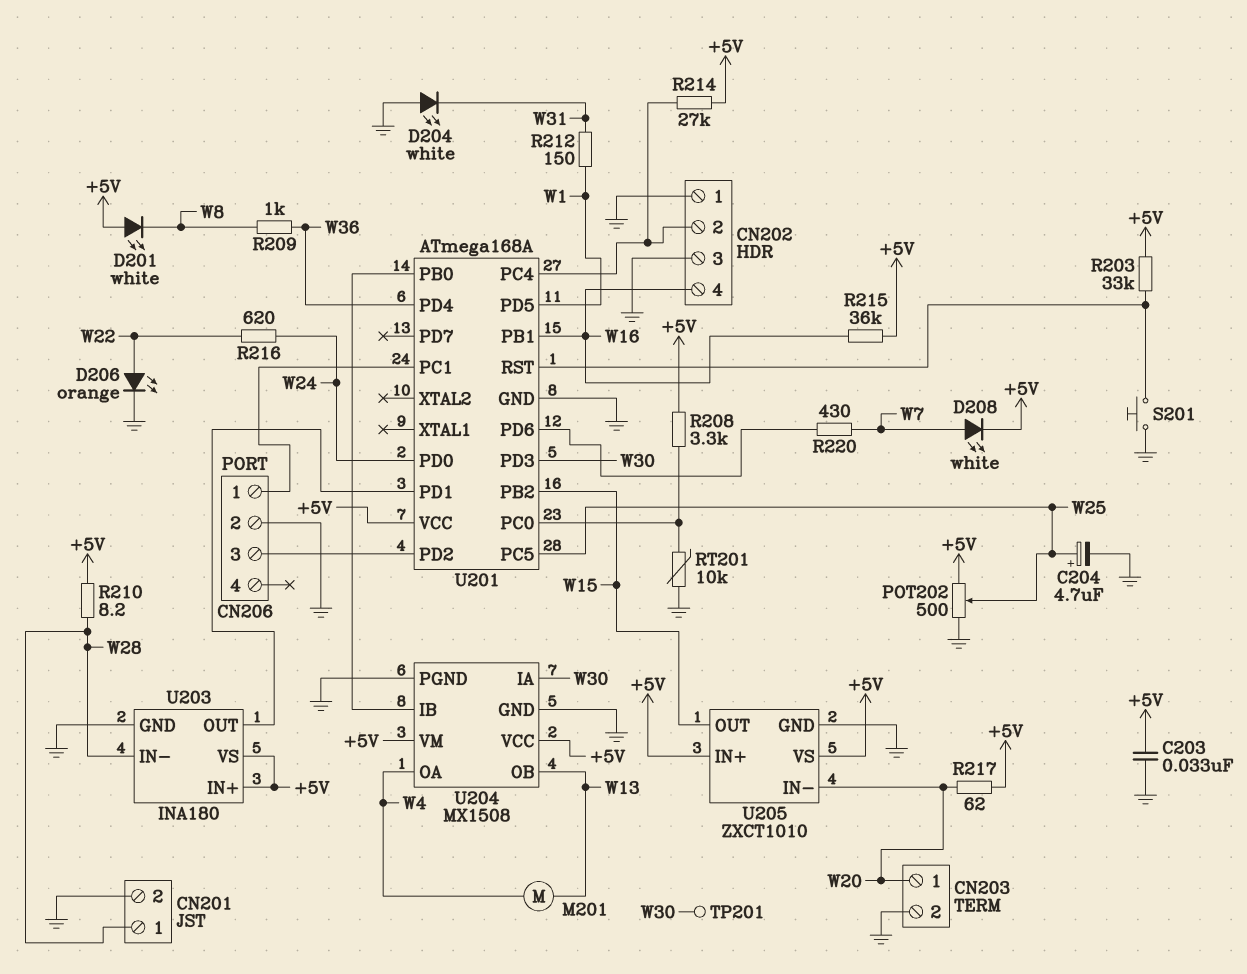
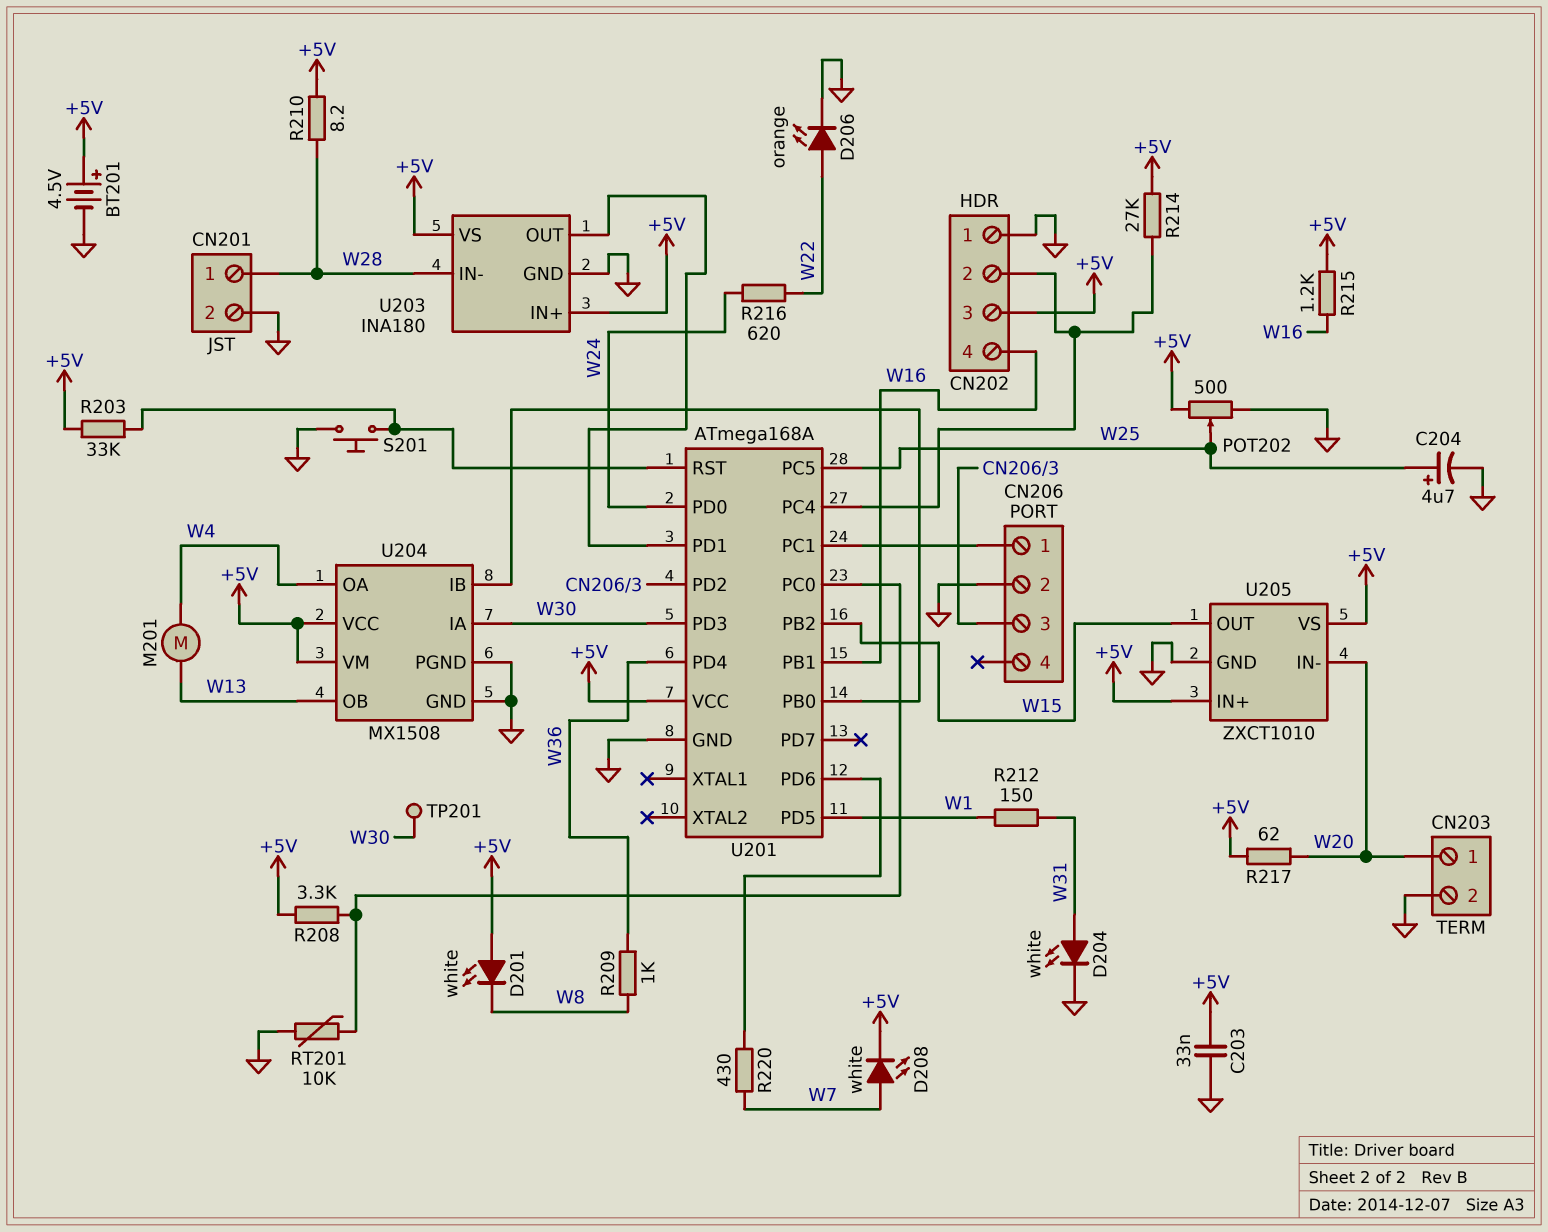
BT201: none -> 4.5V (plus +5V, minus GND)
CN202 pin 3: GND -> +5V
D204: LED white (A GND, K W31) -> LED white (A W31, K GND)
R215: 36k (+5V, W16) -> 1.2k (+5V, W16)

